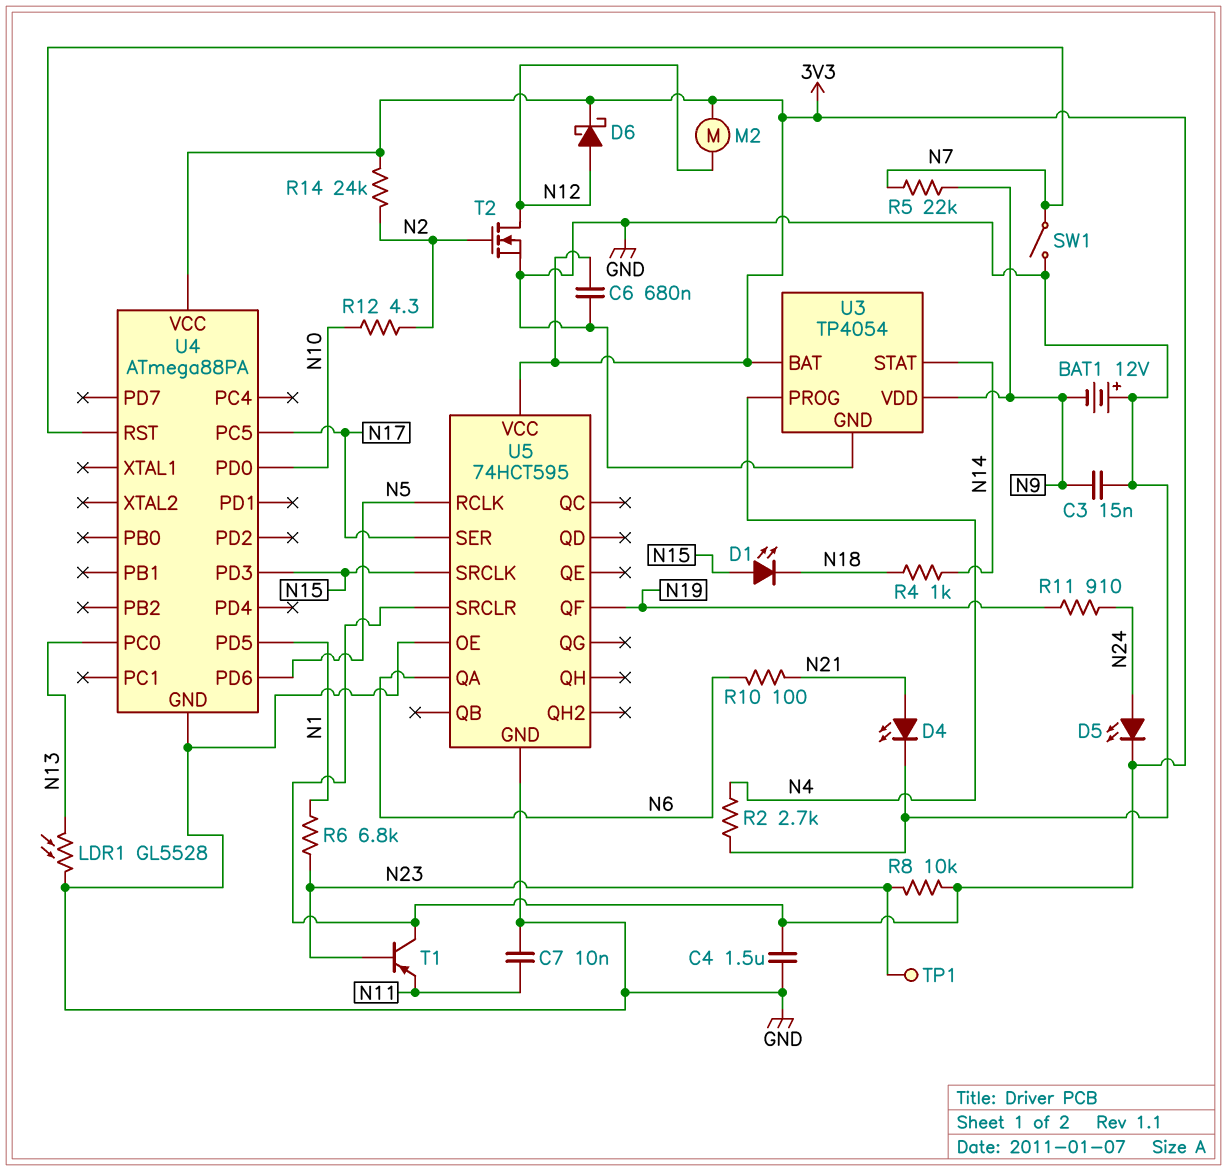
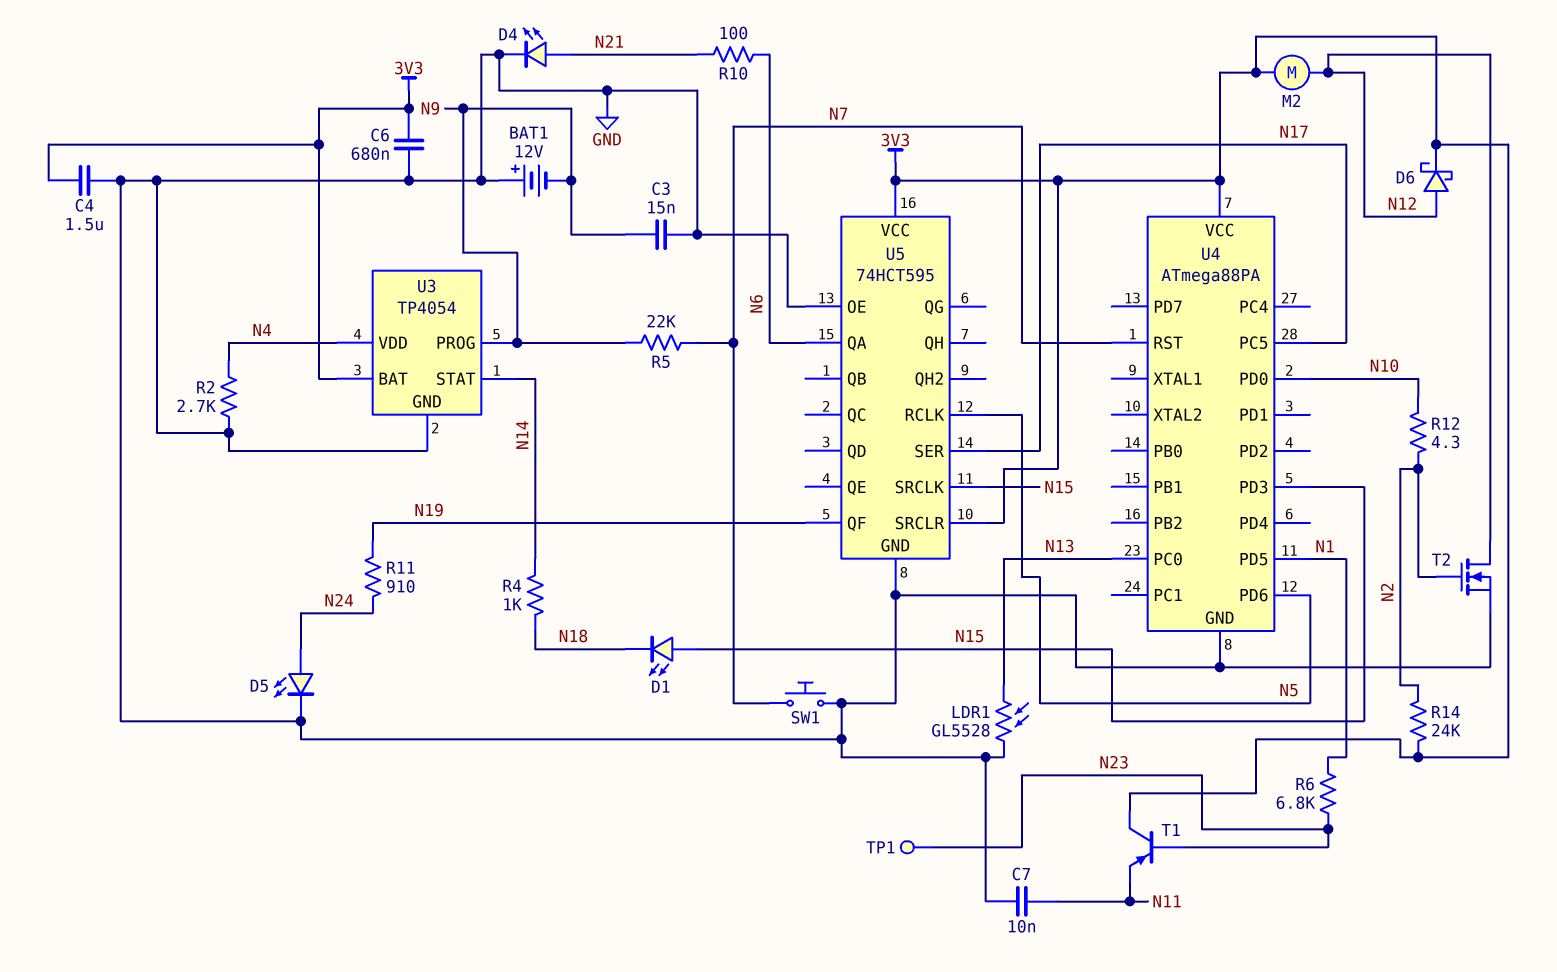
D5: LED (A N24, K 3V3) -> LED (A N24, K GND)
R8: 10k (3V3, N23) -> none
SW1: switch (GND, N7) -> button (GND, N7)
U3 pin PROG: N4 -> N9
U3 pin VDD: N9 -> N4

